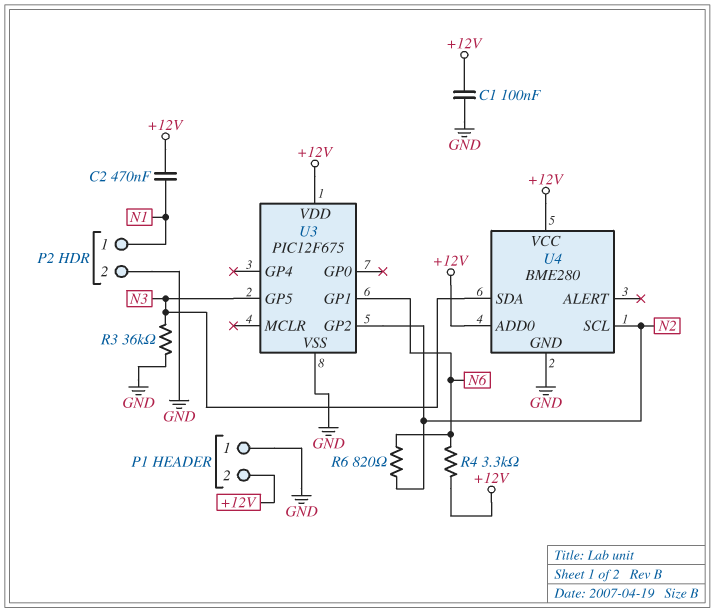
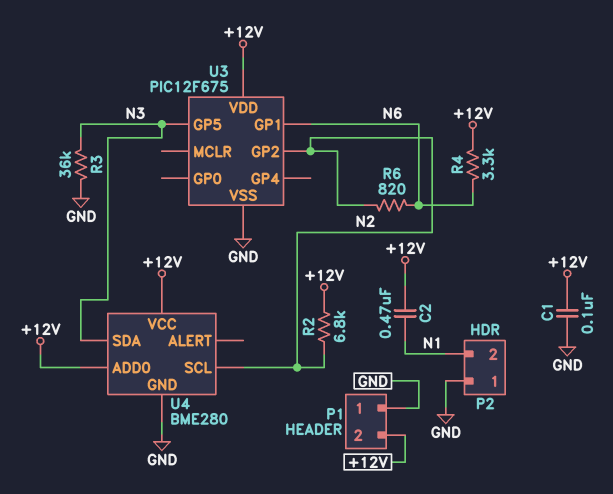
P2 pin 1: N1 -> GND
P2 pin 2: GND -> N1
R2: none -> 6.8k (+12V, N2)

